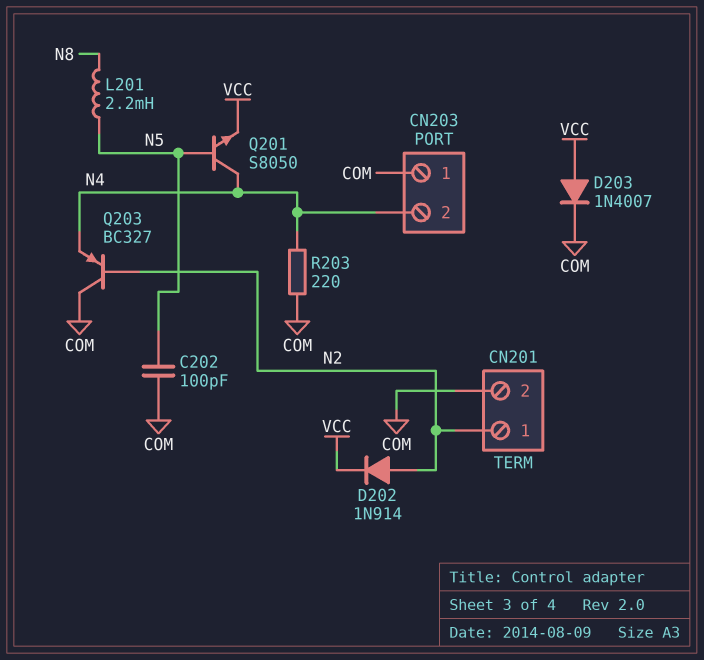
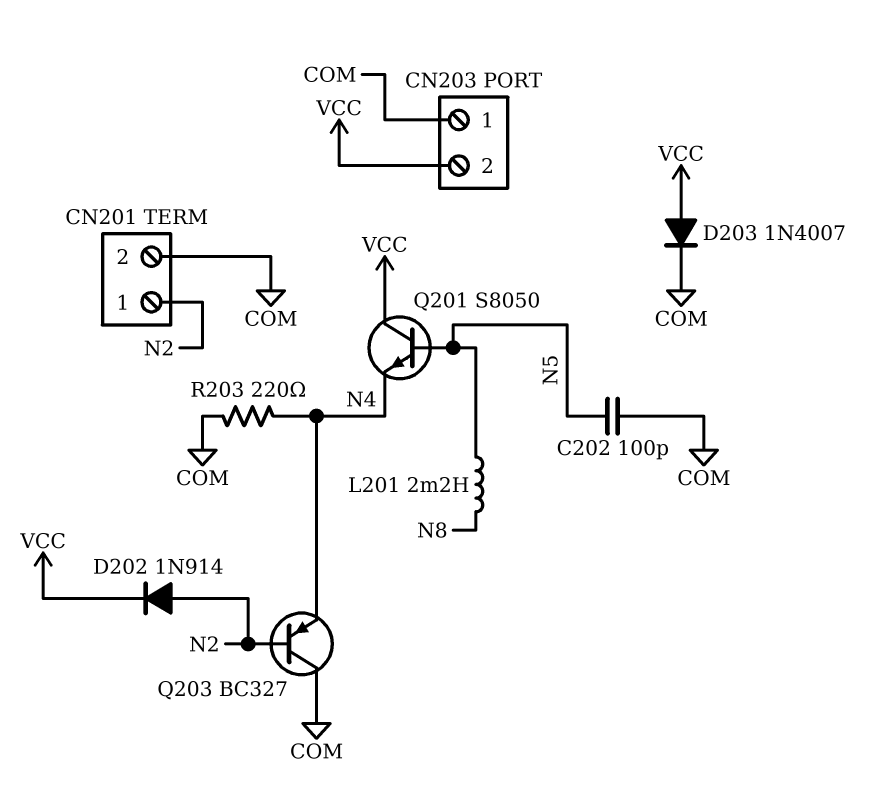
CN203 pin 2: N4 -> VCC
Q201: NPN S8050 (B N5, C N4, E VCC) -> NPN S8050 (B N5, C VCC, E N4)

